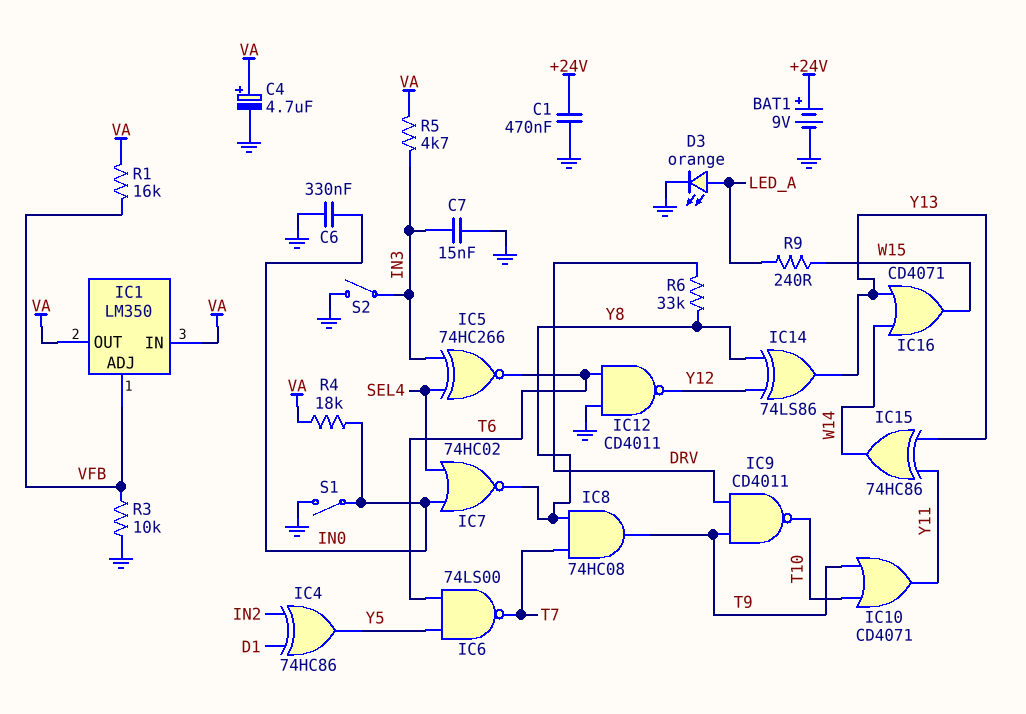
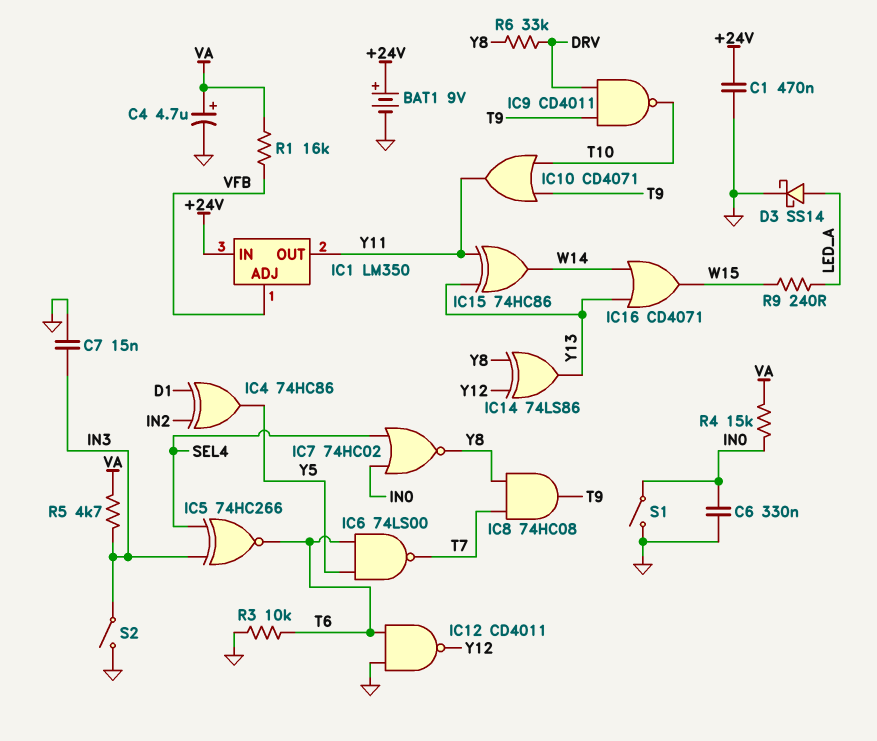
D3: LED orange (A LED_A, K GND) -> schottky SS14 (A LED_A, K GND)
IC1 pin IN: VA -> +24V
IC1 pin OUT: VA -> Y11
R3: 10k (GND, VFB) -> 10k (GND, T6)
R4: 18k (IN0, VA) -> 15k (IN0, VA)

